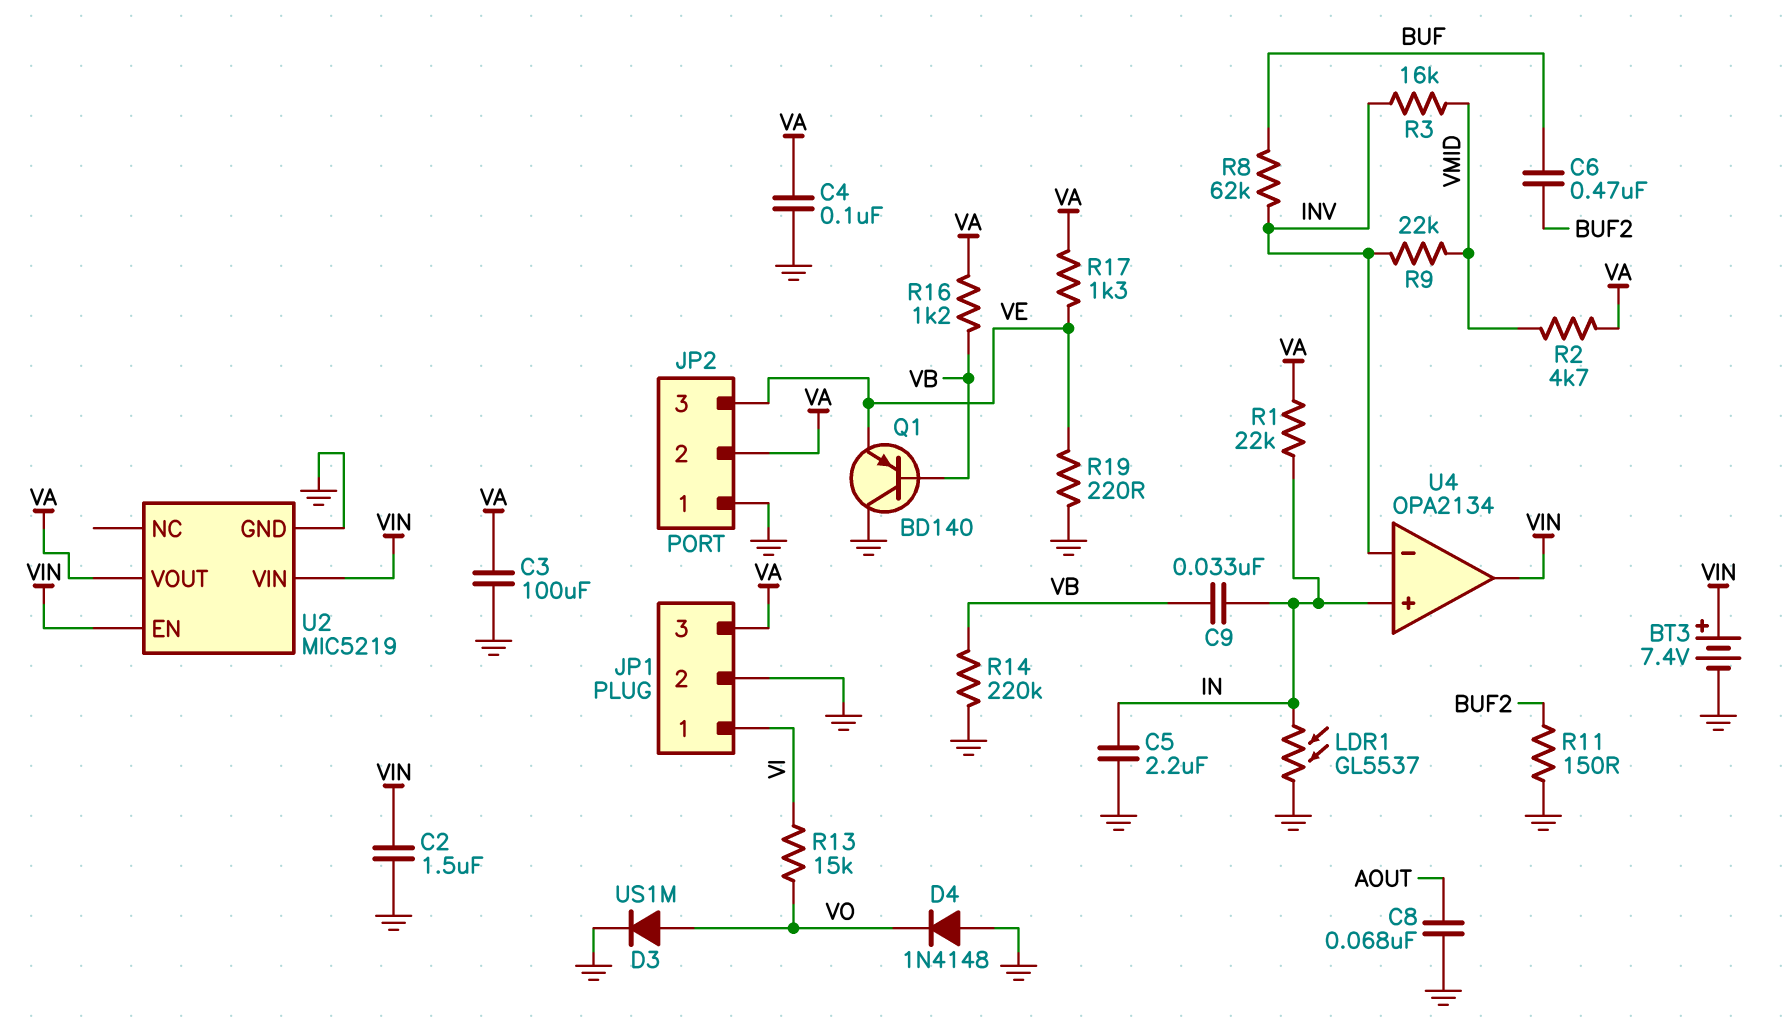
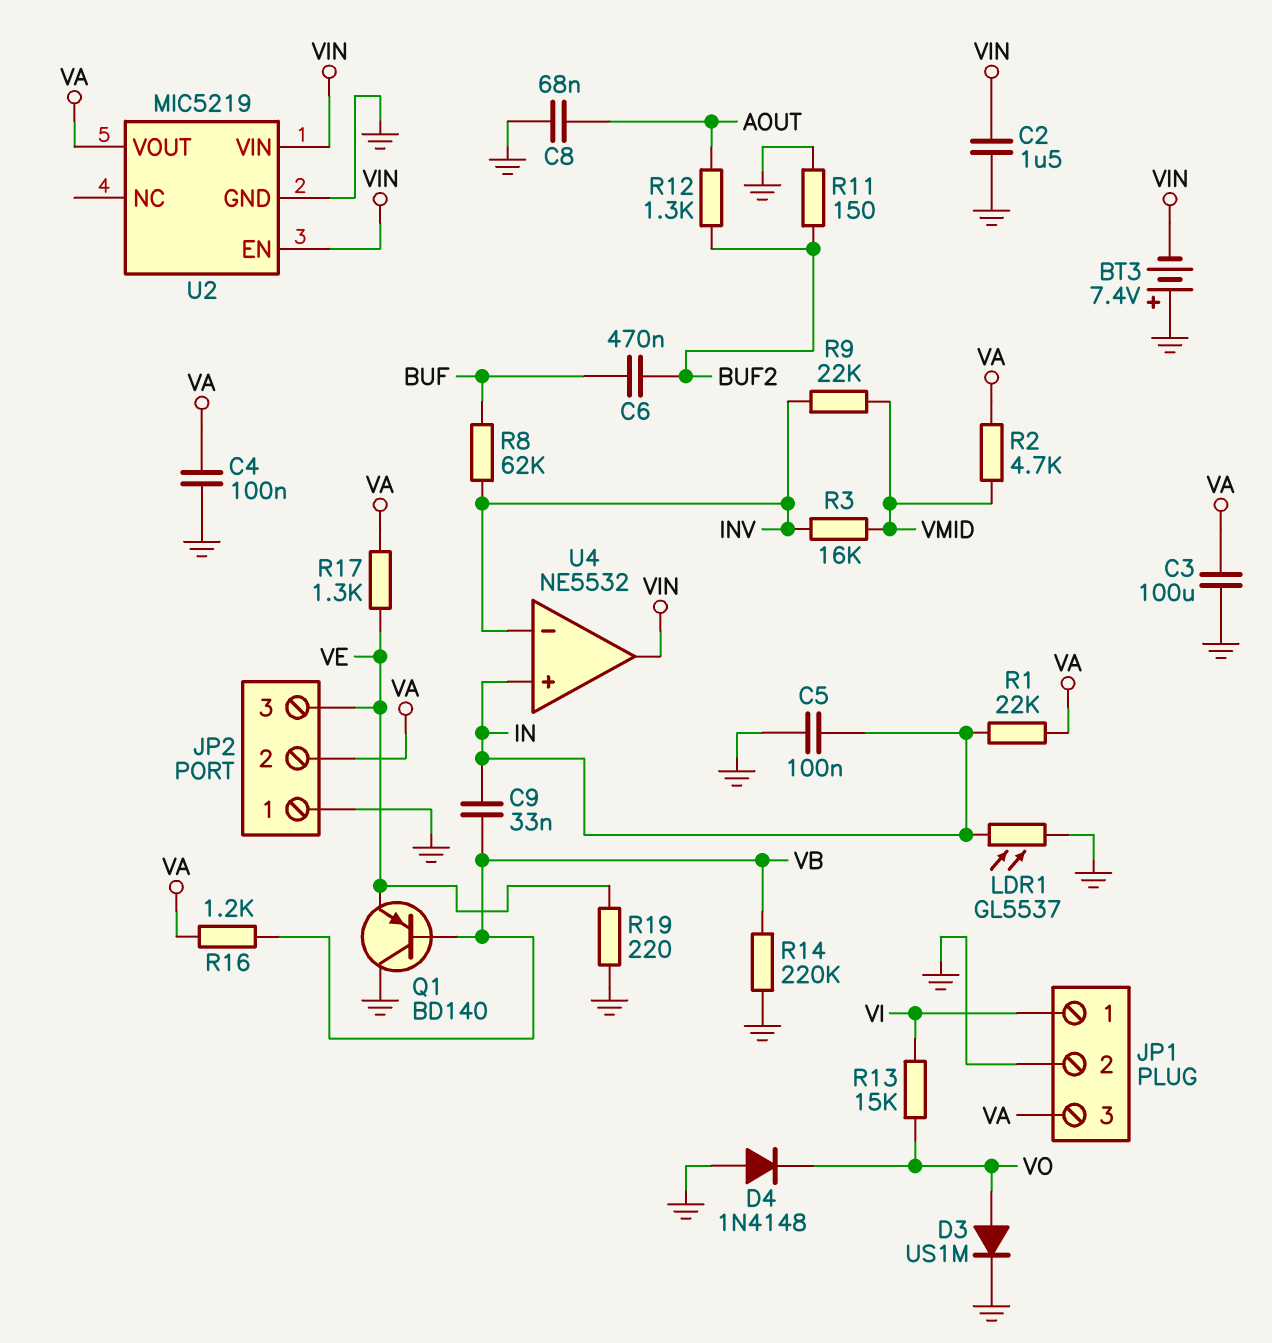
BT3: 7.4V (plus VIN, minus GND) -> 7.4V (plus GND, minus VIN)
C5: 2.2uF (GND, IN) -> 100nF (GND, IN)
R12: none -> 1.3k (AOUT, BUF2)
U4: OPA2134 -> NE5532

